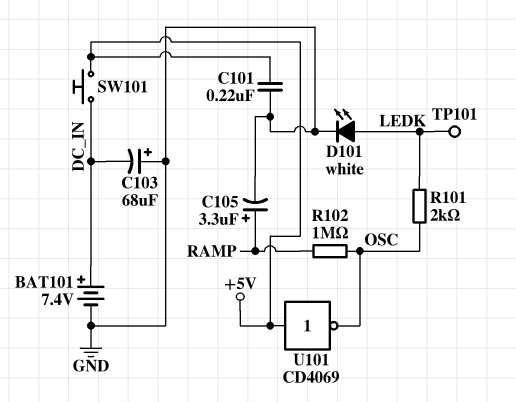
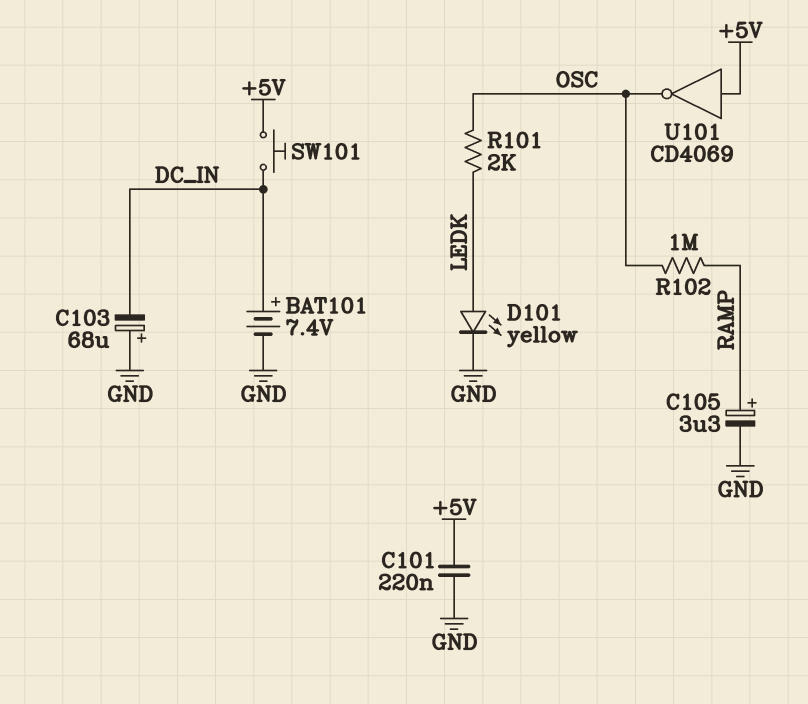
D101: LED white (A LEDK, K GND) -> LED yellow (A LEDK, K GND)
TP101: test point (LEDK) -> none

